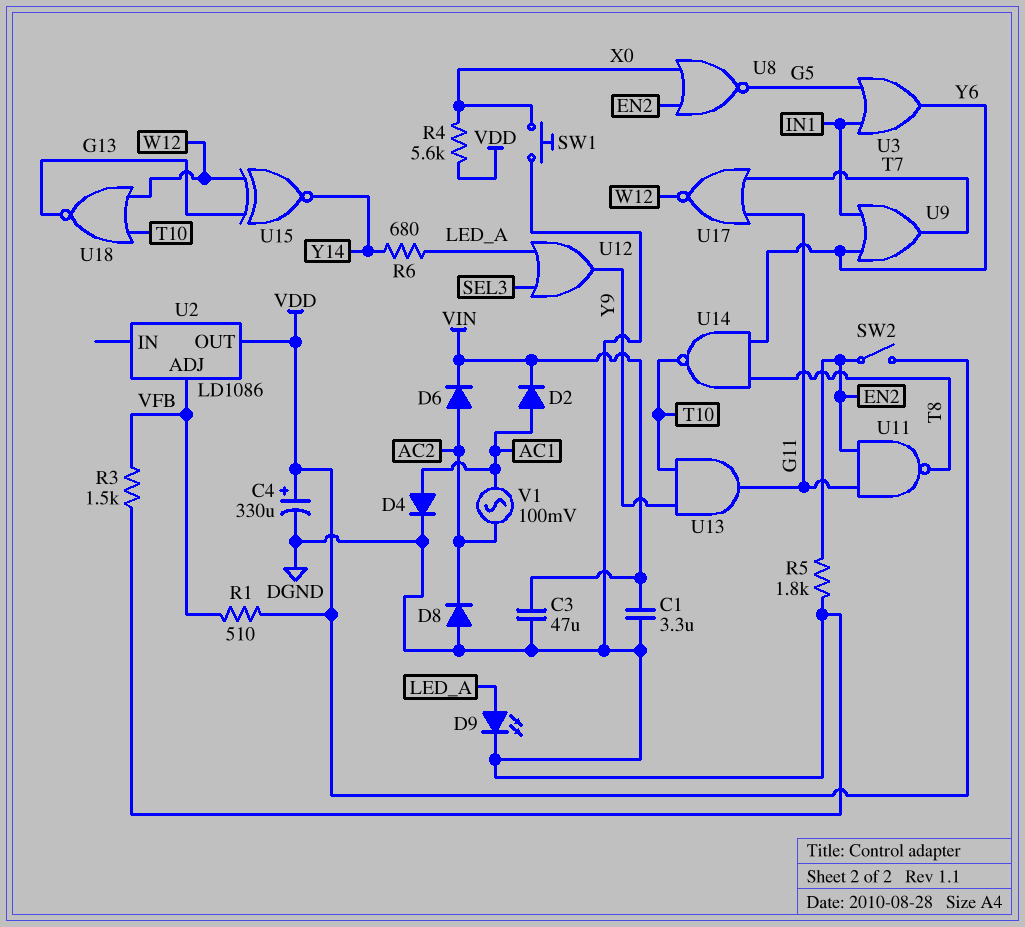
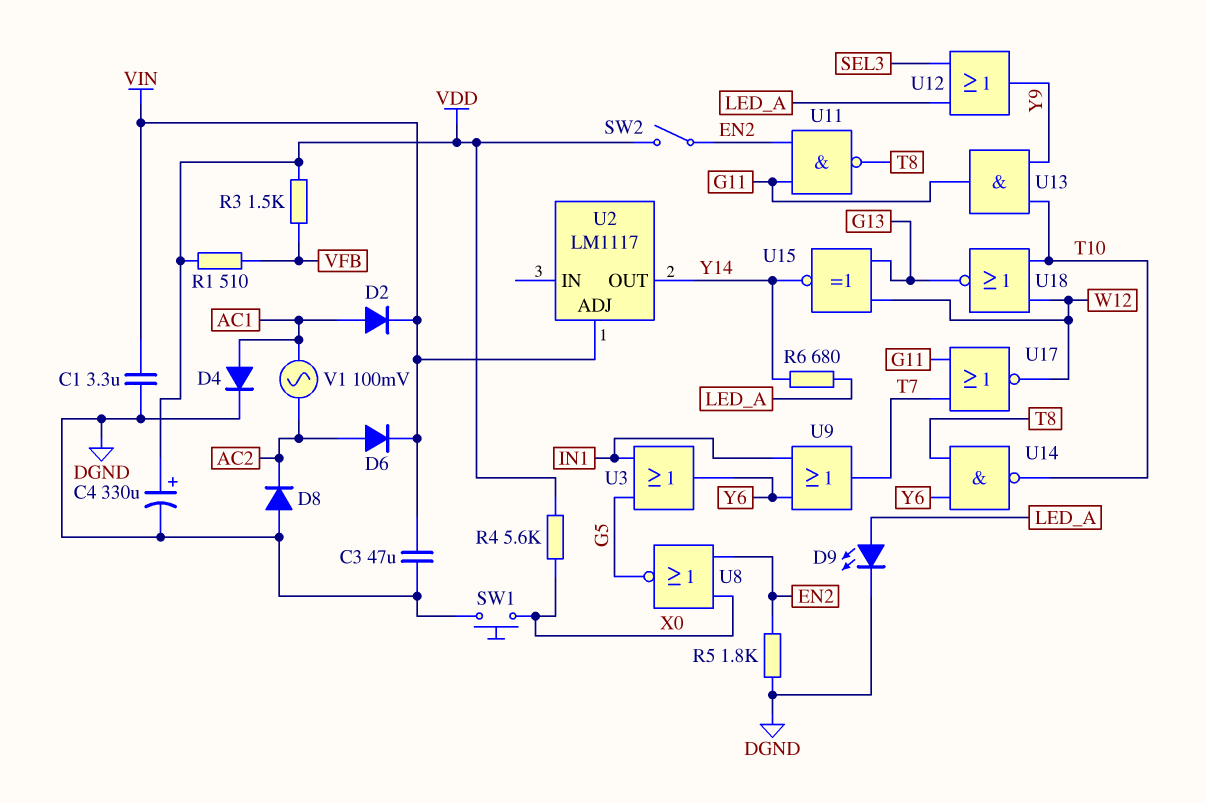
R3: 1.5k (DGND, VFB) -> 1.5k (VDD, VFB)
U2: LD1086 -> LM1117
U2 pin ADJ: VFB -> VIN
U2 pin OUT: VDD -> Y14

